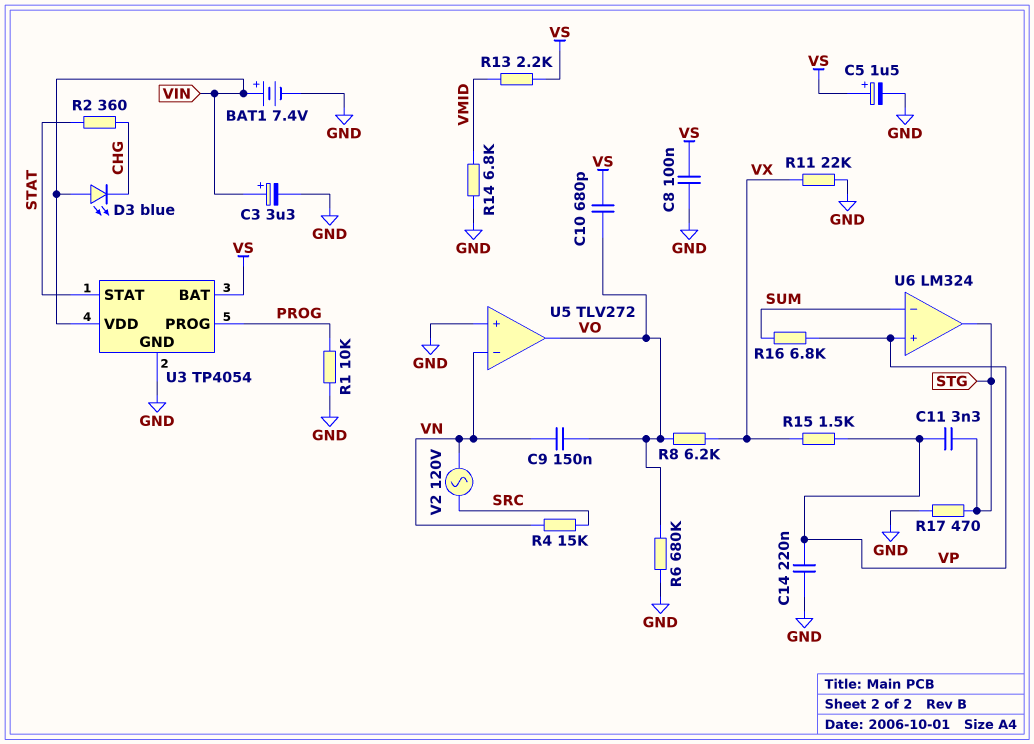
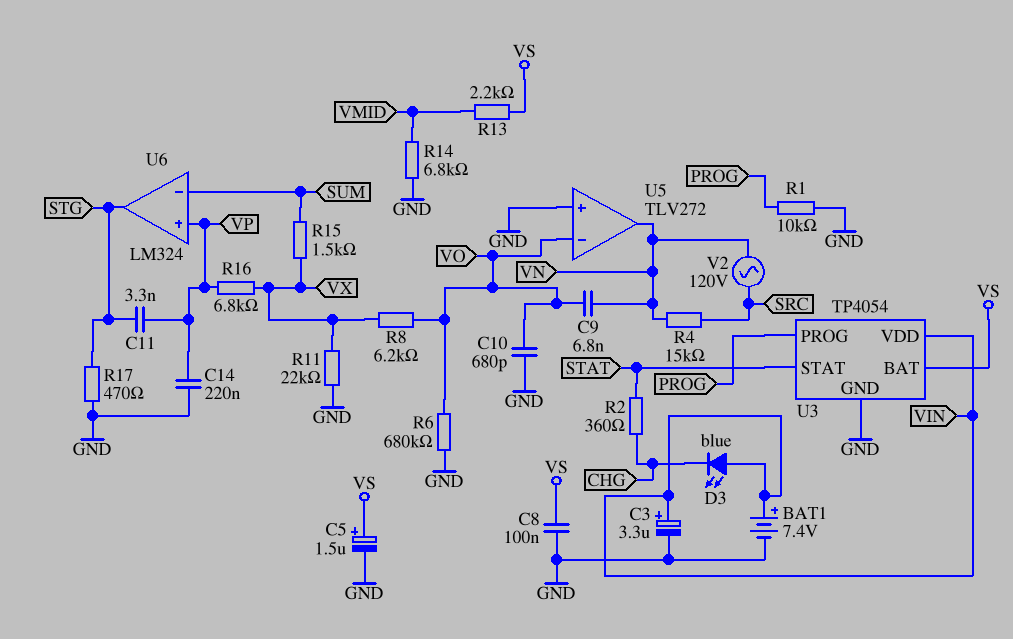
C9: 150nF (VN, VO) -> 6.8nF (VN, VO)
C10: 680pF (VO, VS) -> 680pF (GND, VO)
R15: 1.5k (VP, VX) -> 1.5k (SUM, VX)
R16: 6.8k (SUM, VP) -> 6.8k (VP, VX)
U5 pin in-: VN -> VO
U5 pin out: VO -> VN

